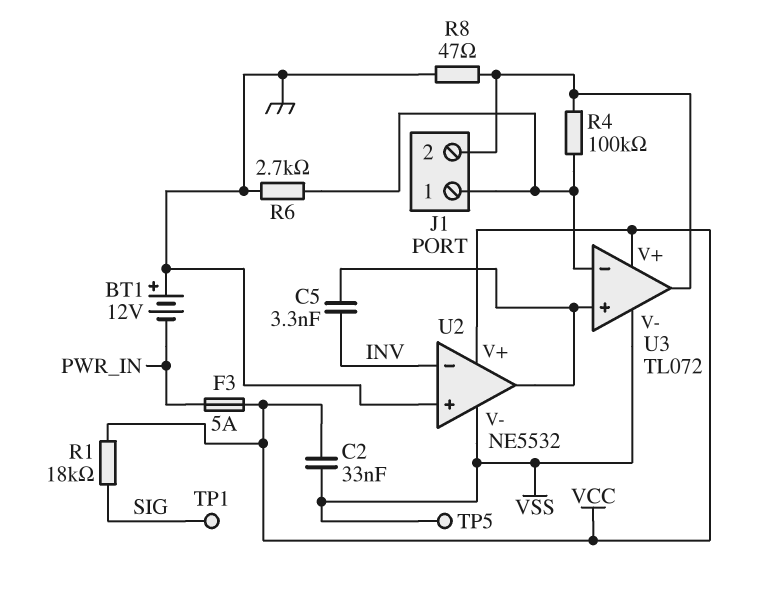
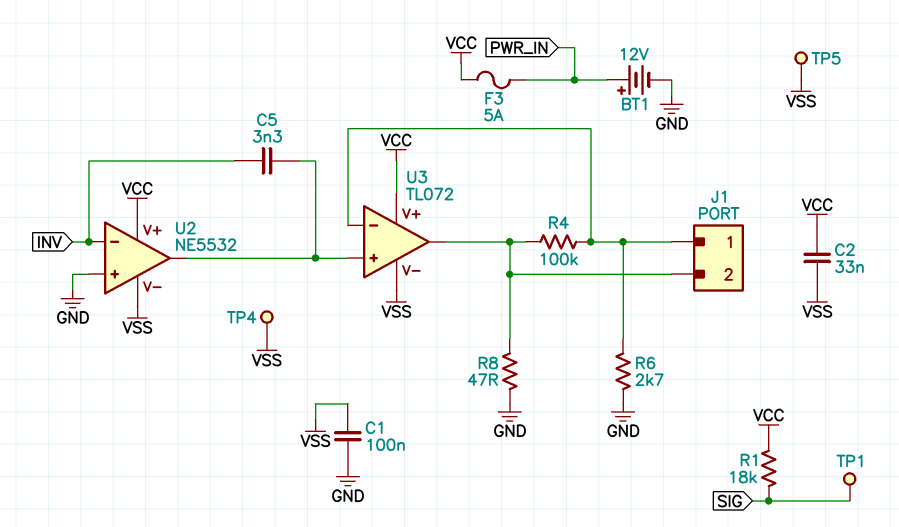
BT1: 12V (plus GND, minus PWR_IN) -> 12V (plus PWR_IN, minus GND)
C1: none -> 100nF (GND, VSS)
TP4: none -> test point (VSS)

